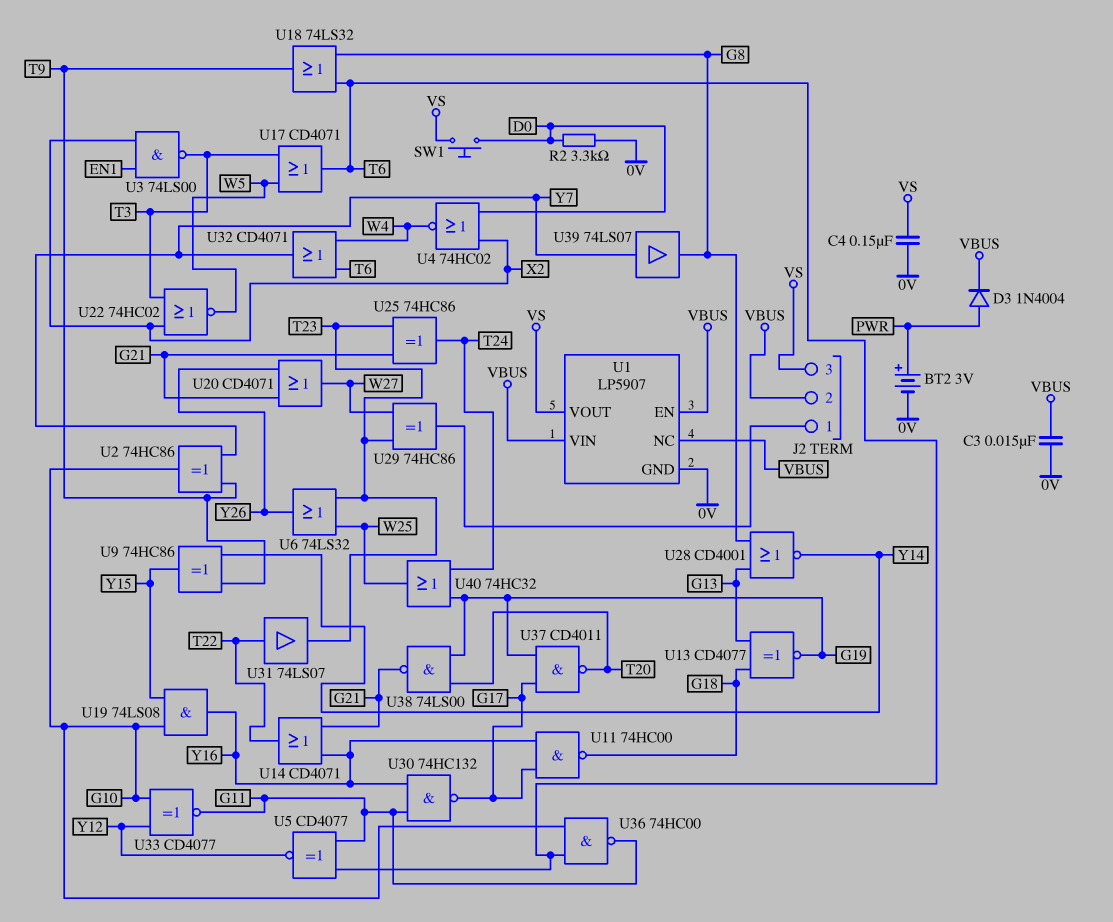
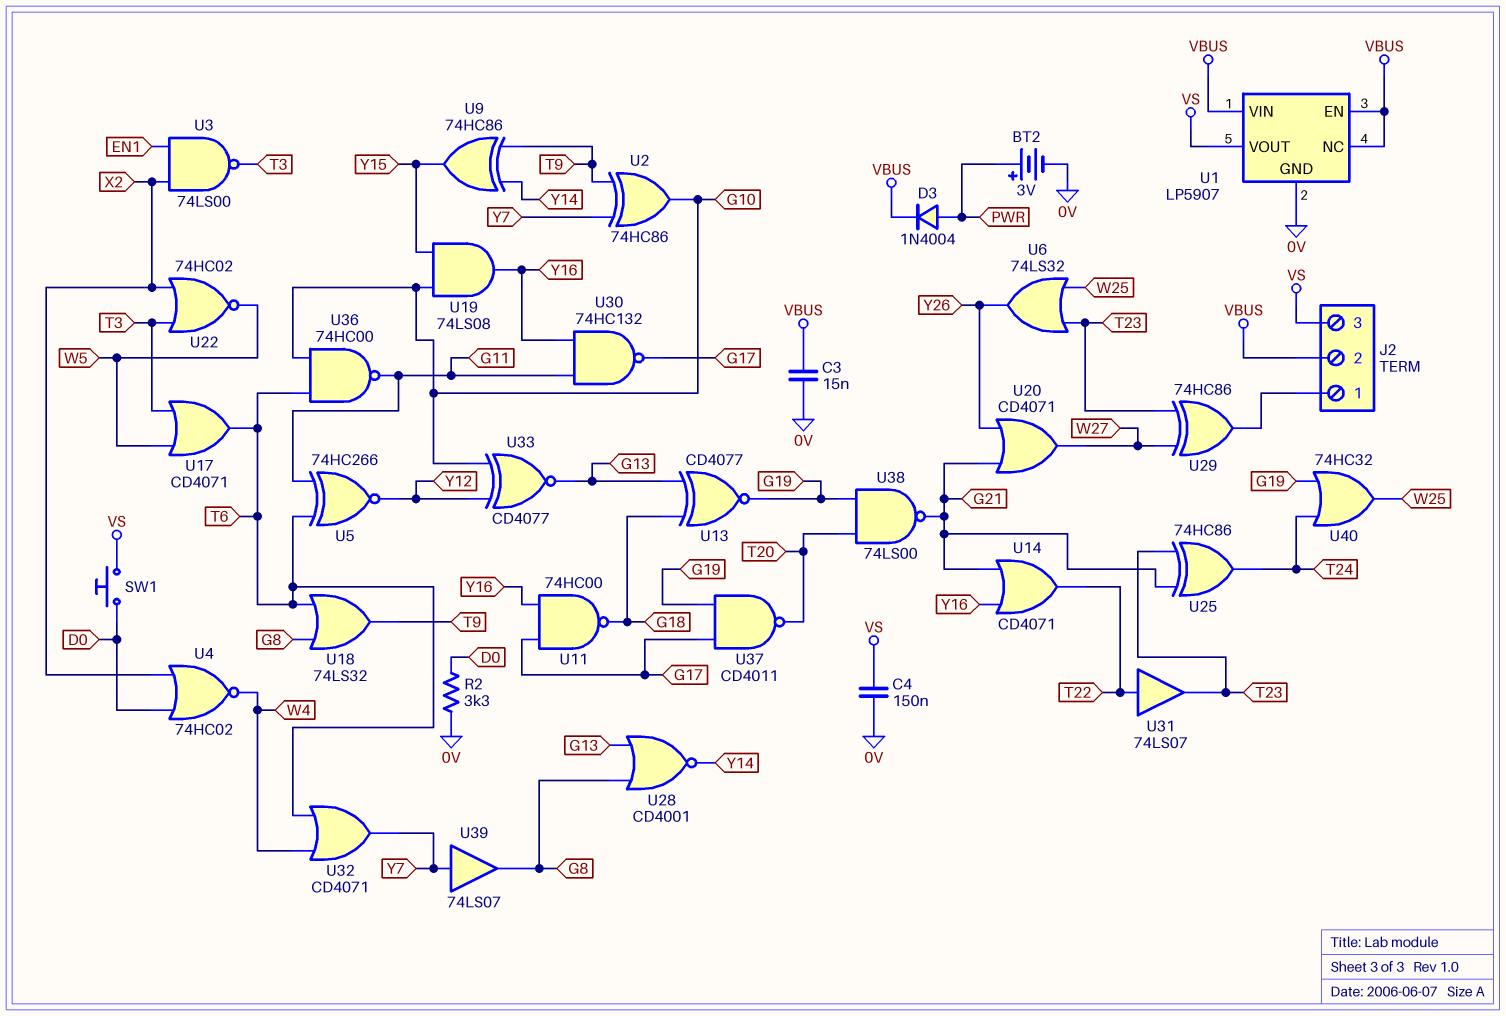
U5: XNOR CD4077 (in G11, in T6, out Y12) -> XNOR 74HC266 (in G11, in T6, out Y12)
U33: XNOR CD4077 (in G10, in Y12, out G11) -> XNOR CD4077 (in G10, in Y12, out G13)

